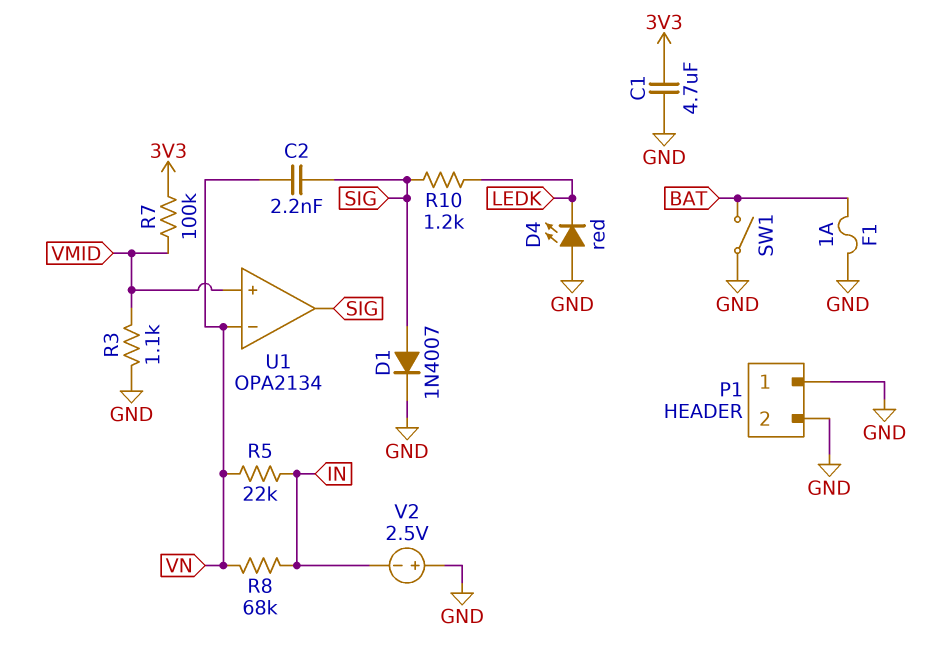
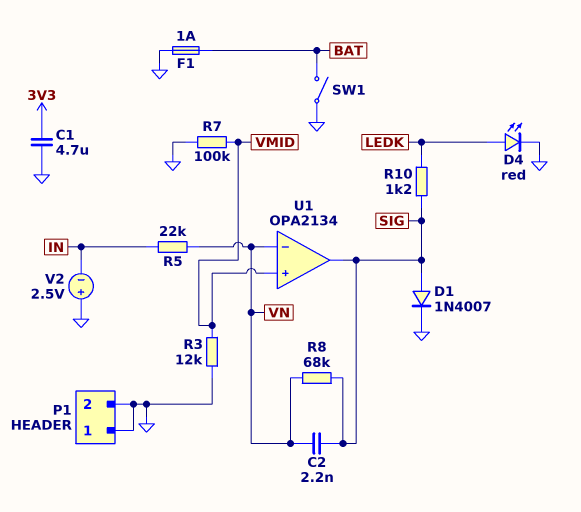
D4: LED red (A GND, K LEDK) -> LED red (A LEDK, K GND)
R3: 1.1k (GND, VMID) -> 12k (GND, VMID)
R7: 100k (3V3, VMID) -> 100k (GND, VMID)
R8: 68k (IN, VN) -> 68k (SIG, VN)

